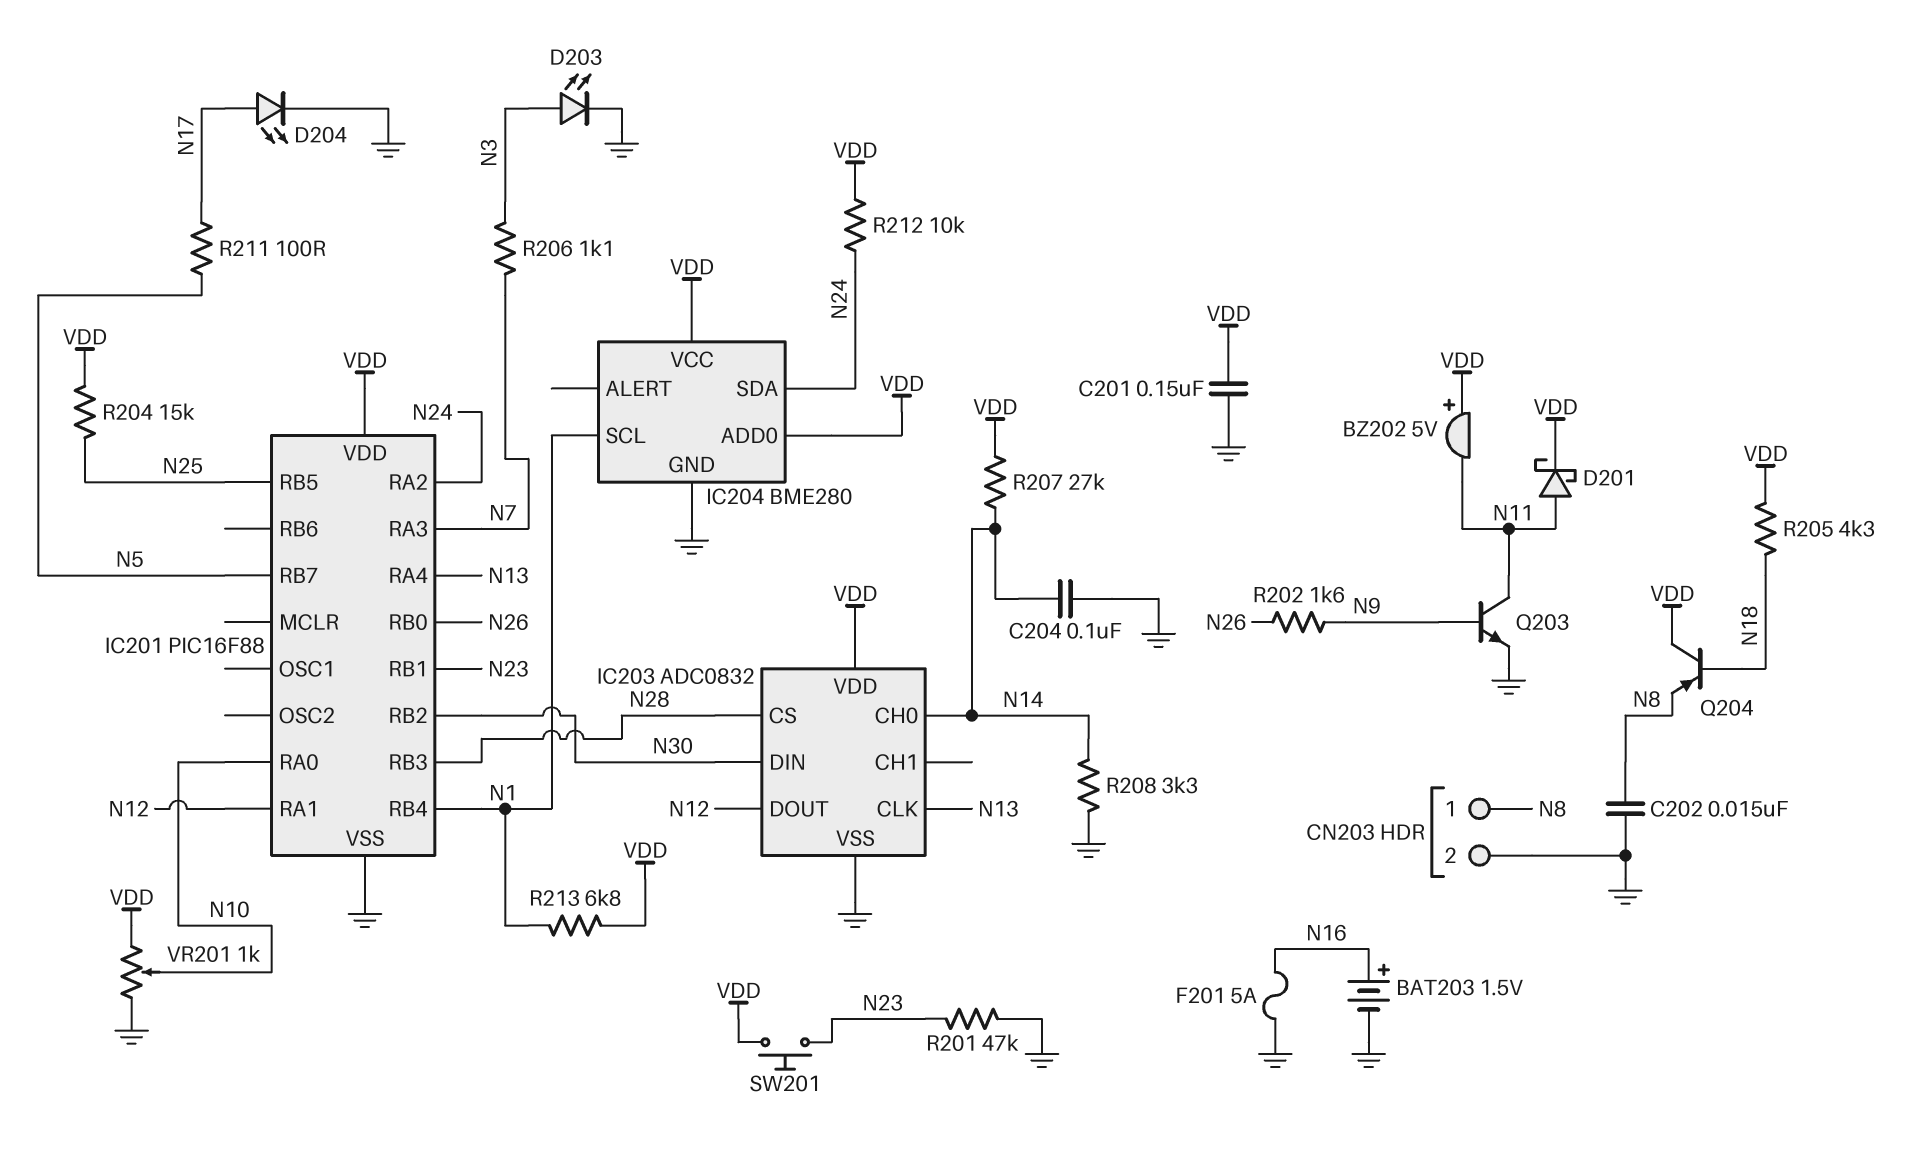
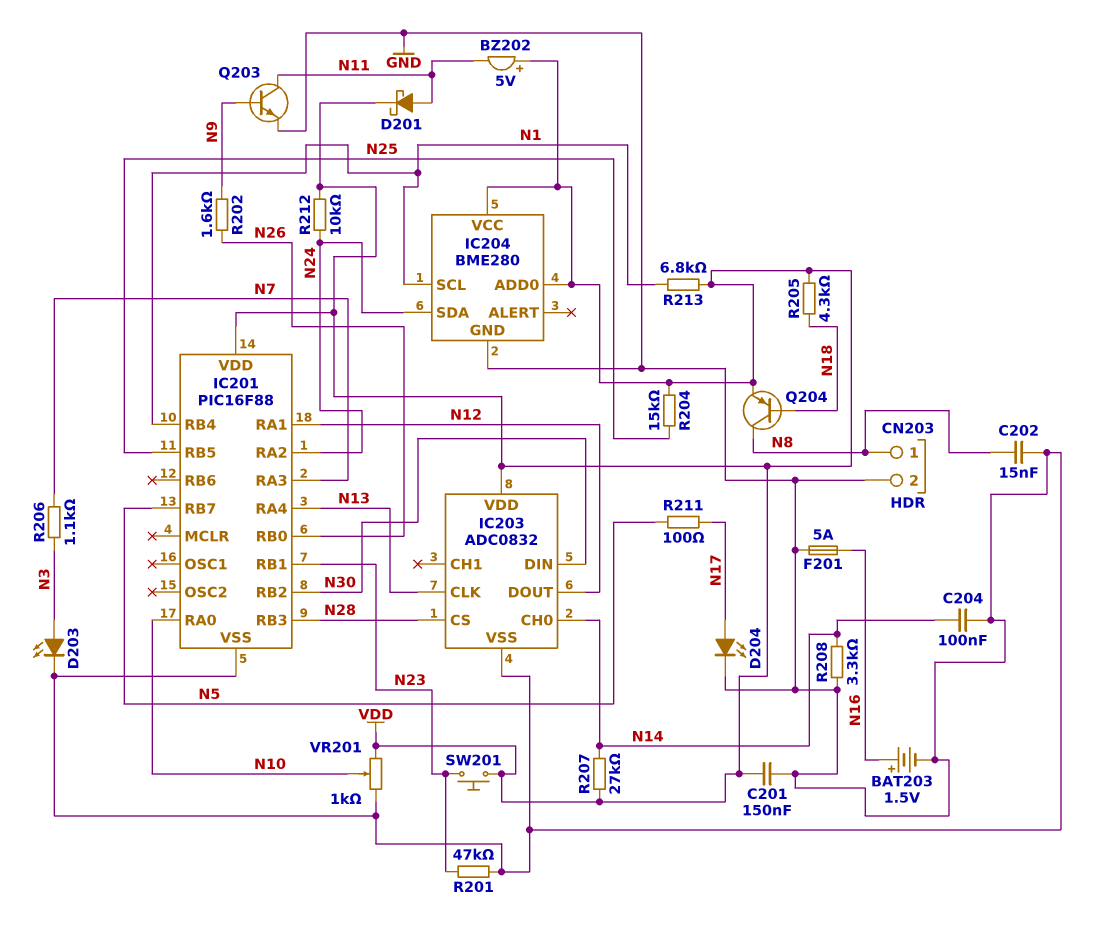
Q204: PNP (B N18, C VDD, E N8) -> PNP (B N18, C N8, E VDD)

